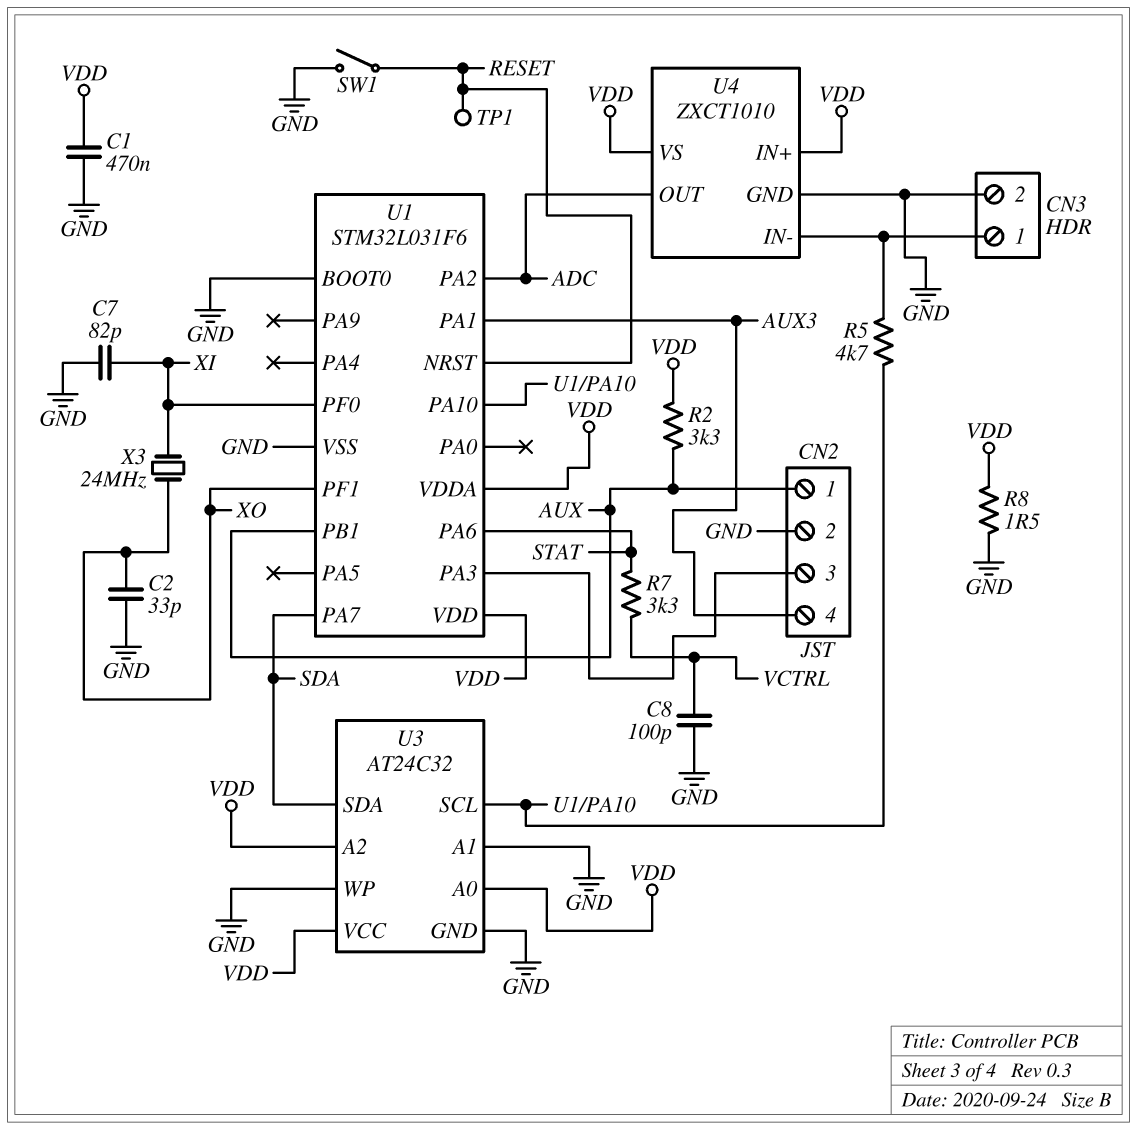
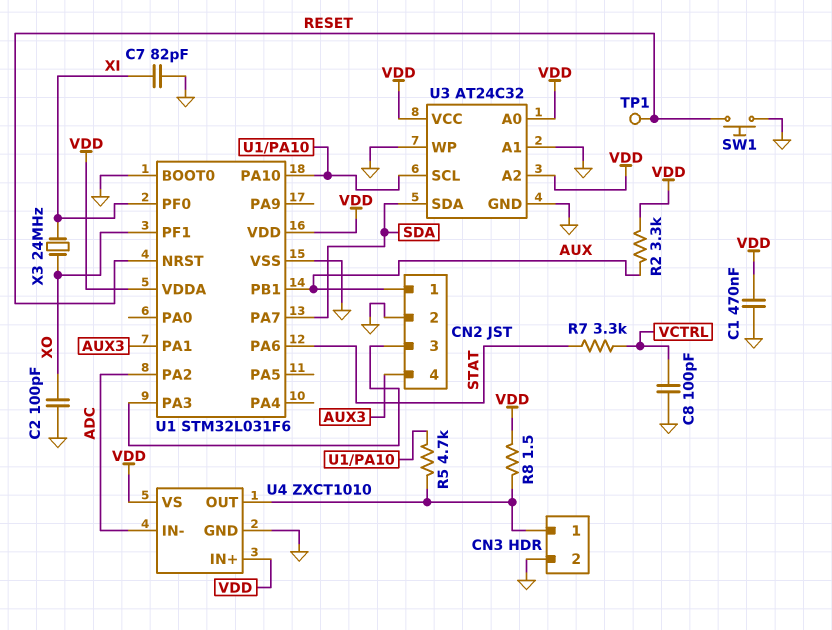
C2: 33pF (GND, XO) -> 100pF (GND, XO)
R8: 1.5 (GND, VDD) -> 1.5 (CN3/1, VDD)
SW1: switch (GND, RESET) -> button (GND, RESET)
U4 pin IN-: CN3/1 -> ADC
U4 pin OUT: ADC -> CN3/1

